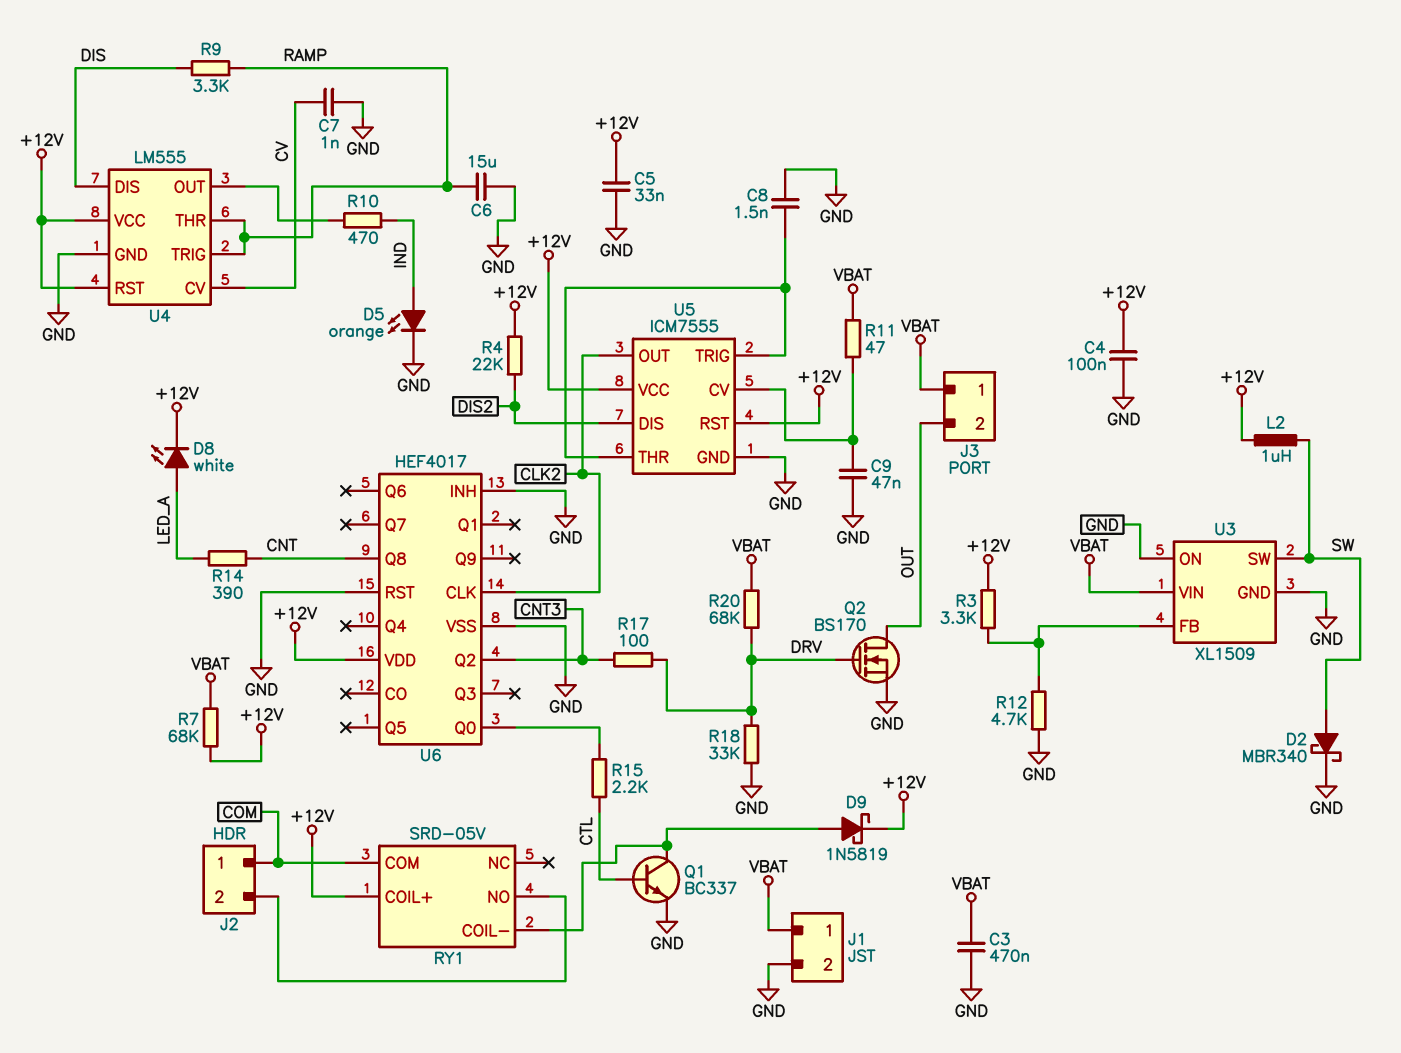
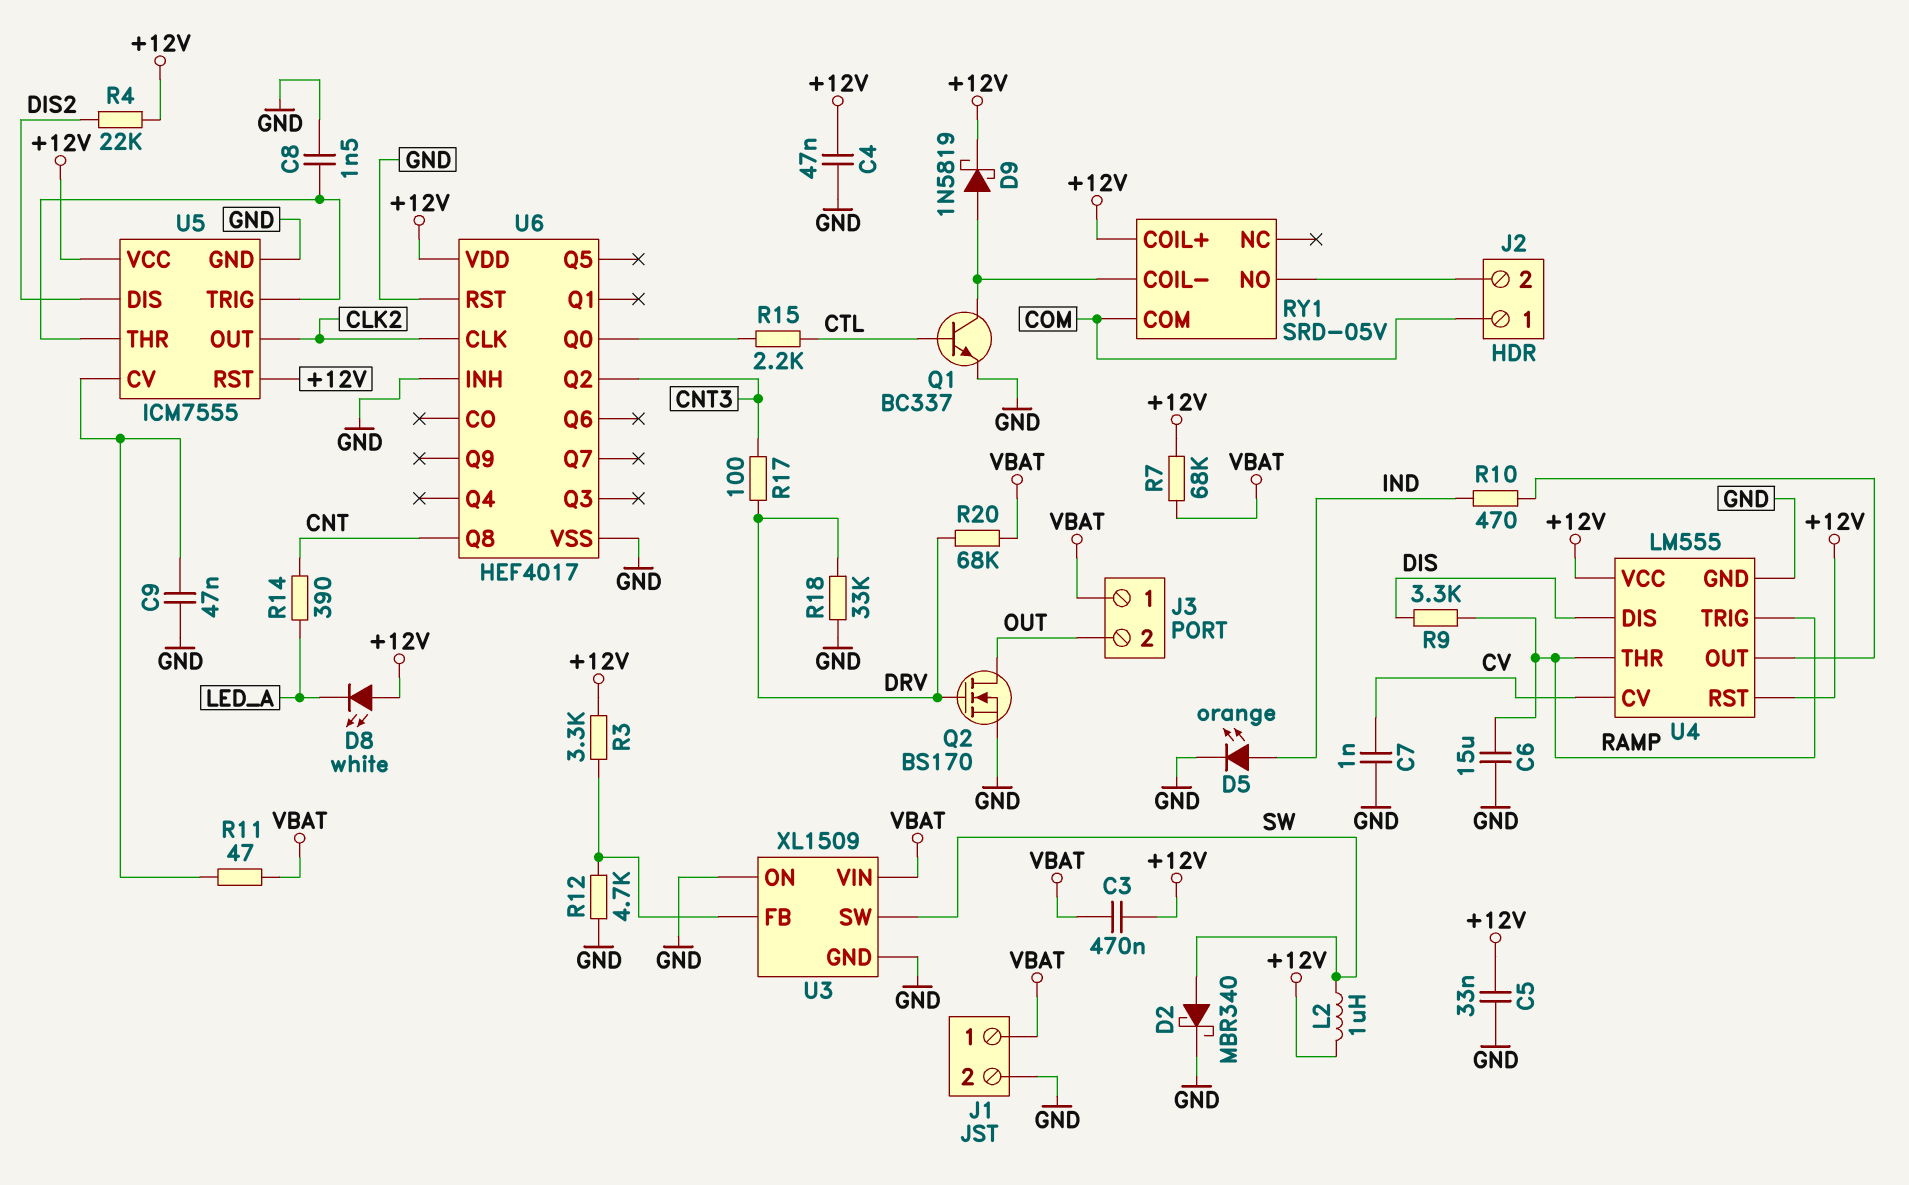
C3: 470nF (GND, VBAT) -> 470nF (+12V, VBAT)
C4: 100nF (+12V, GND) -> 47nF (+12V, GND)
D8: LED white (A LED_A, K +12V) -> LED white (A +12V, K LED_A)

